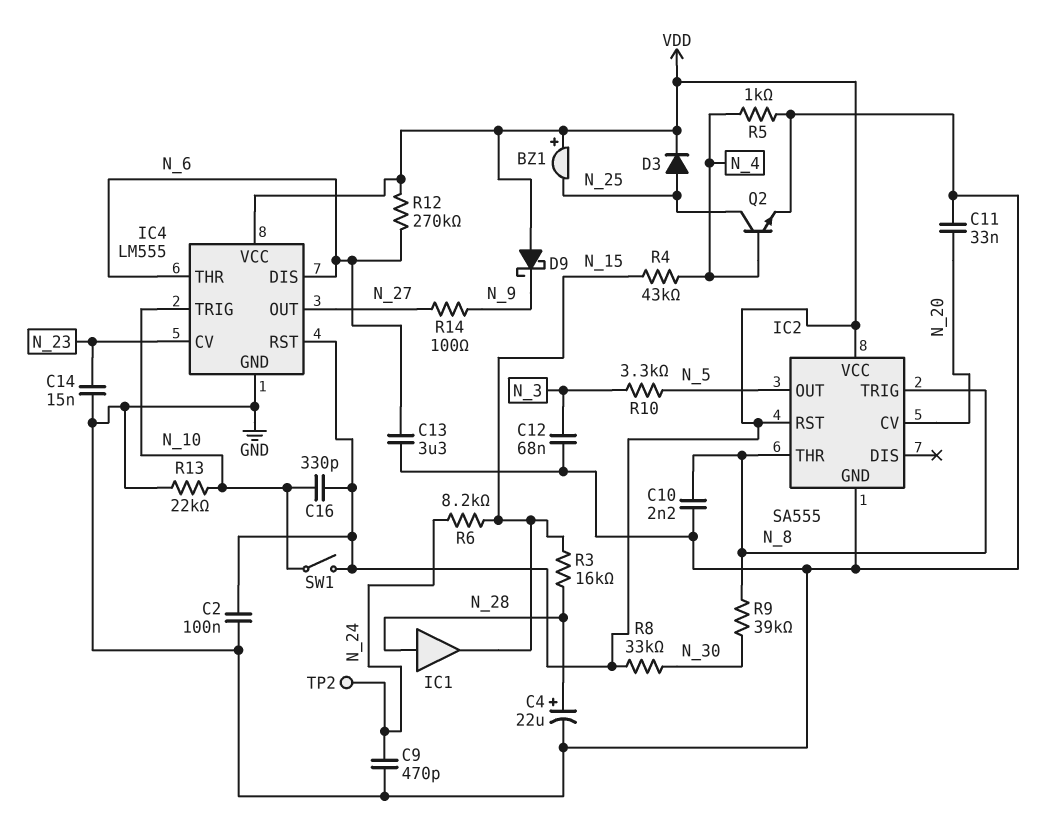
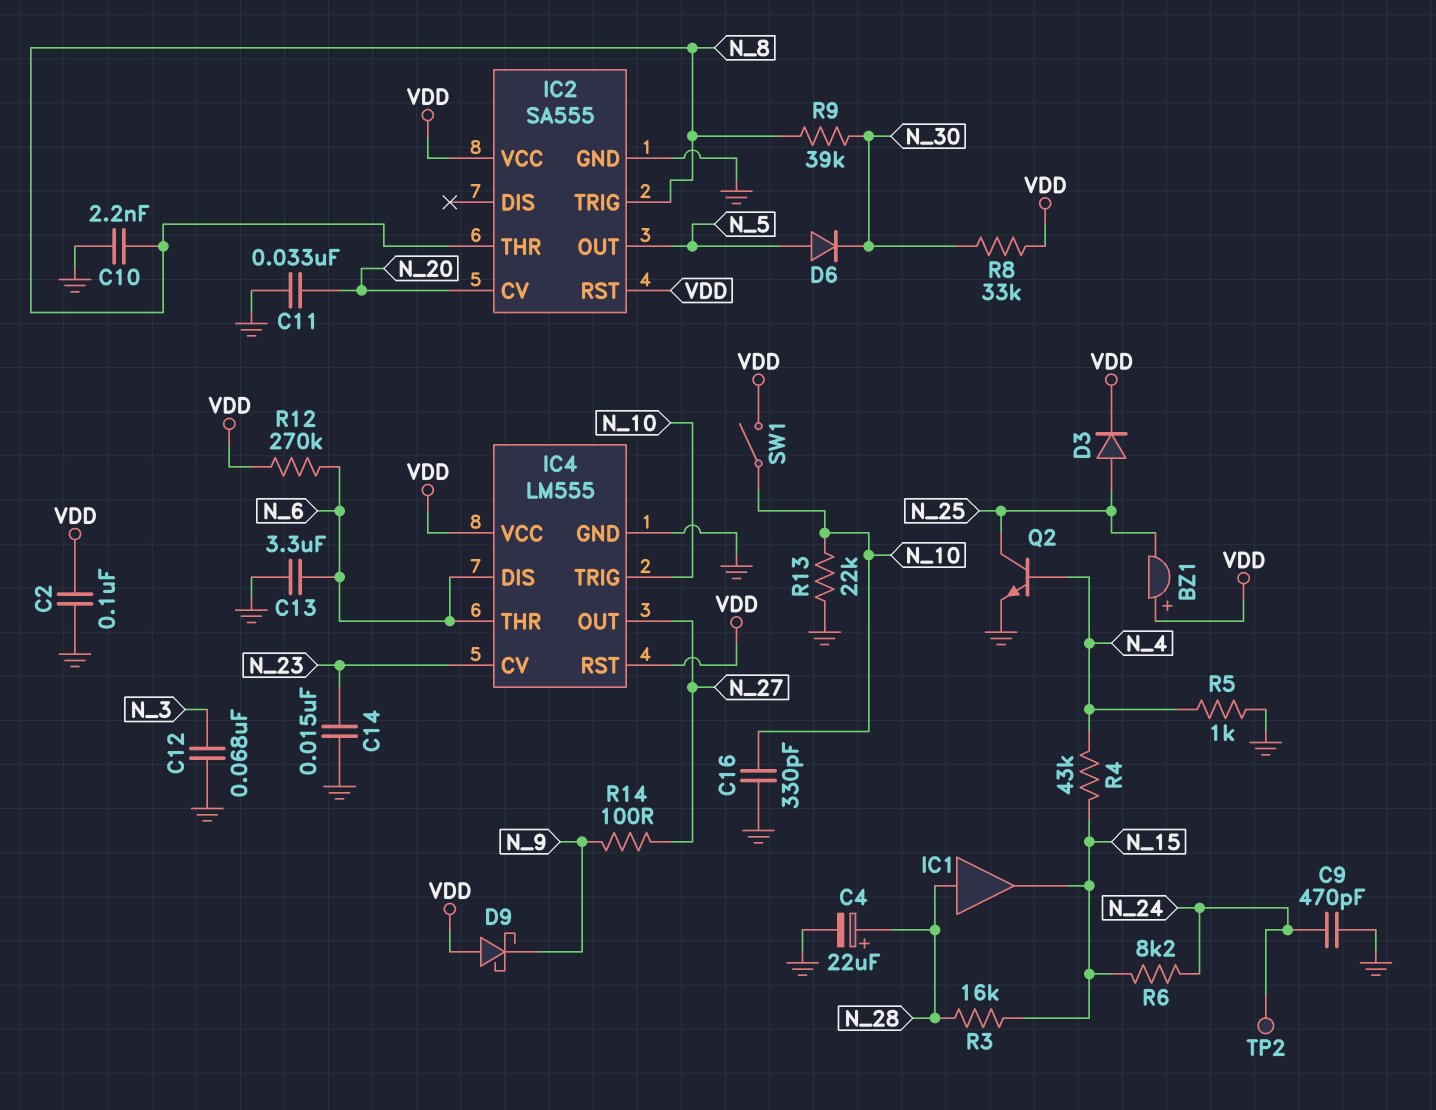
C16: 330pF (N_10, VDD) -> 330pF (GND, N_10)
D6: none -> diode (A N_5, K N_30)
R10: 3.3k (N_3, N_5) -> none

